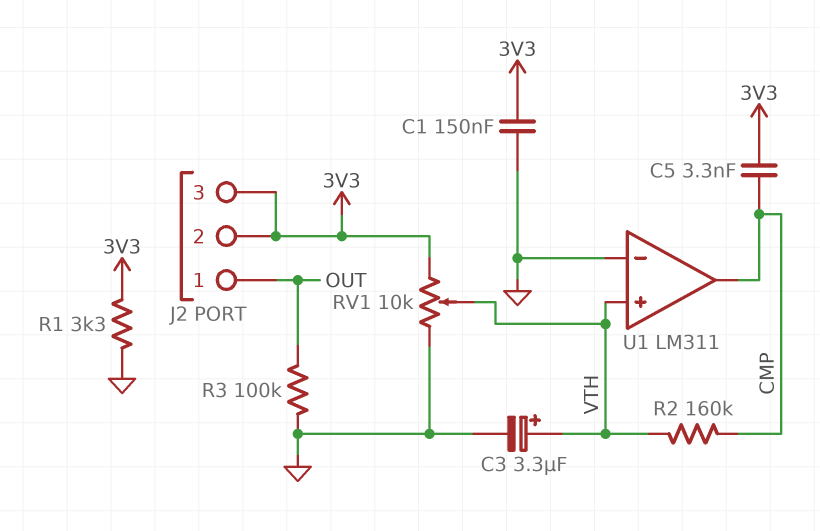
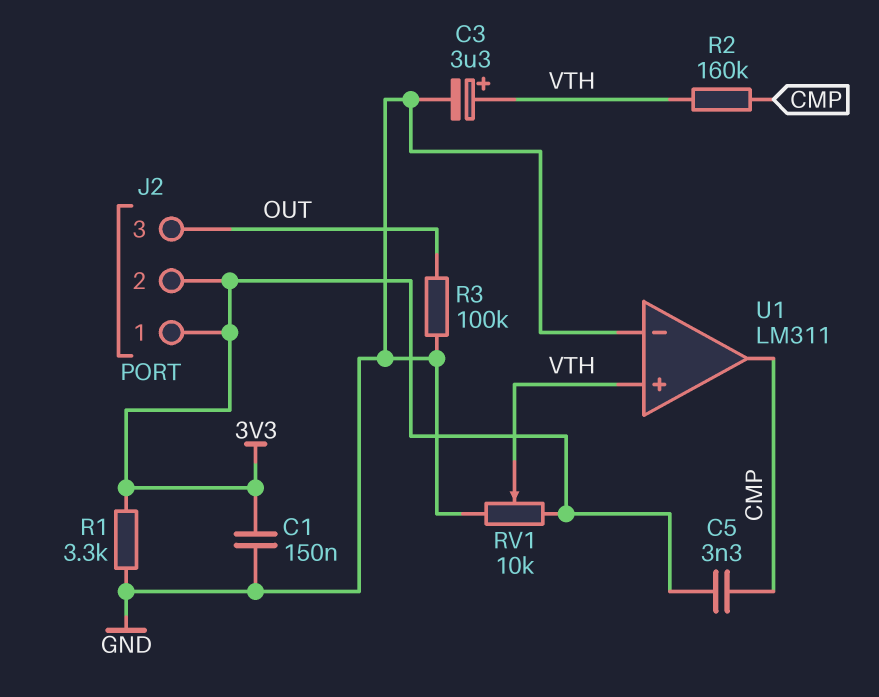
J2 pin 1: OUT -> 3V3
J2 pin 3: 3V3 -> OUT

